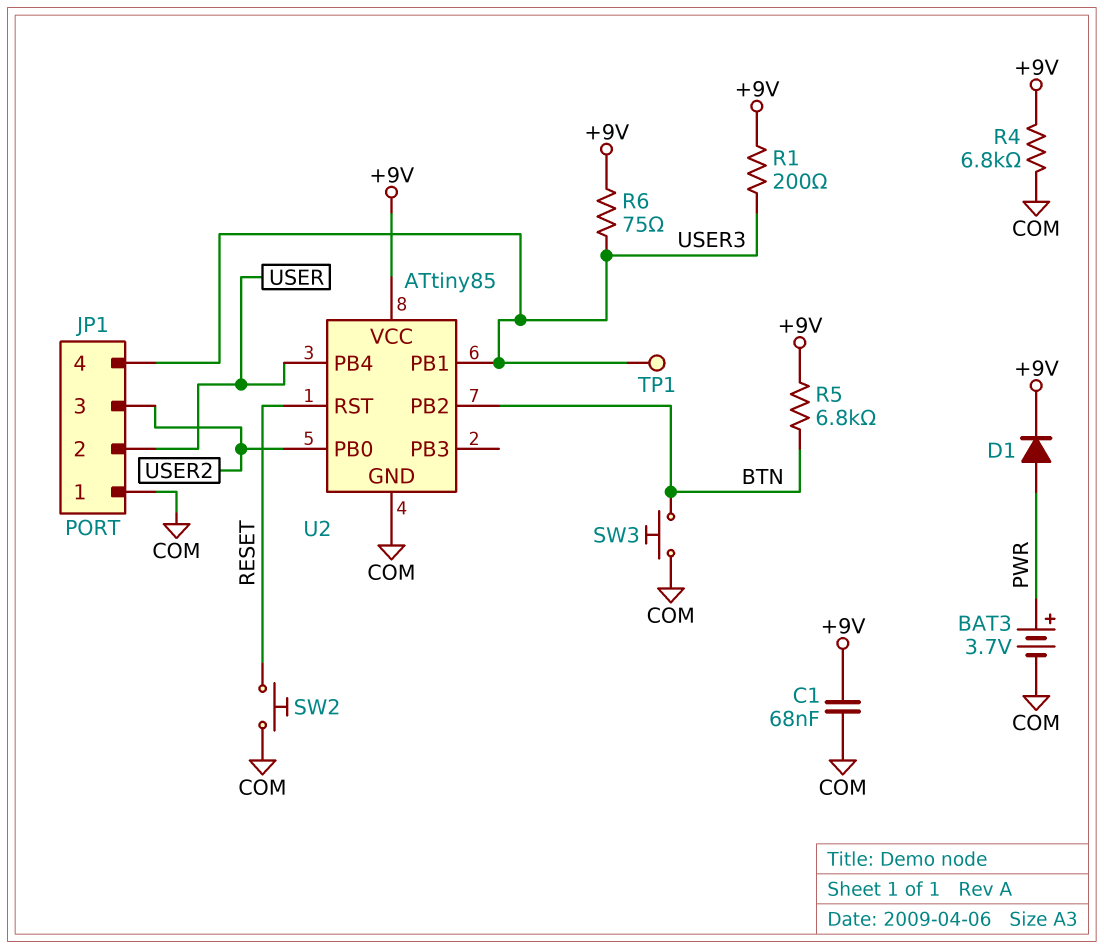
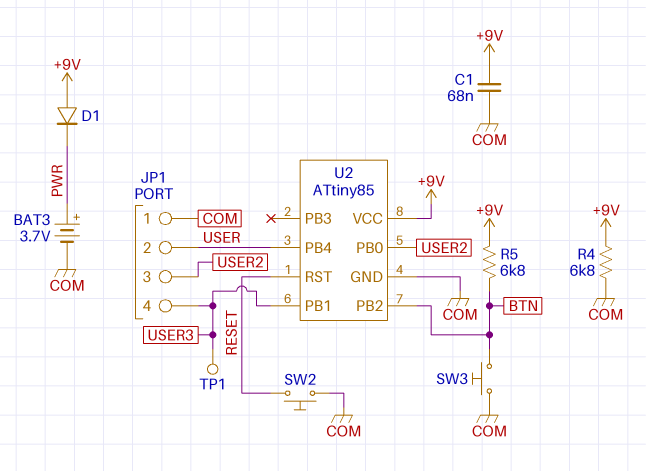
D1: diode (A PWR, K +9V) -> diode (A +9V, K PWR)
R1: 200 (+9V, USER3) -> none
R6: 75 (+9V, USER3) -> none

